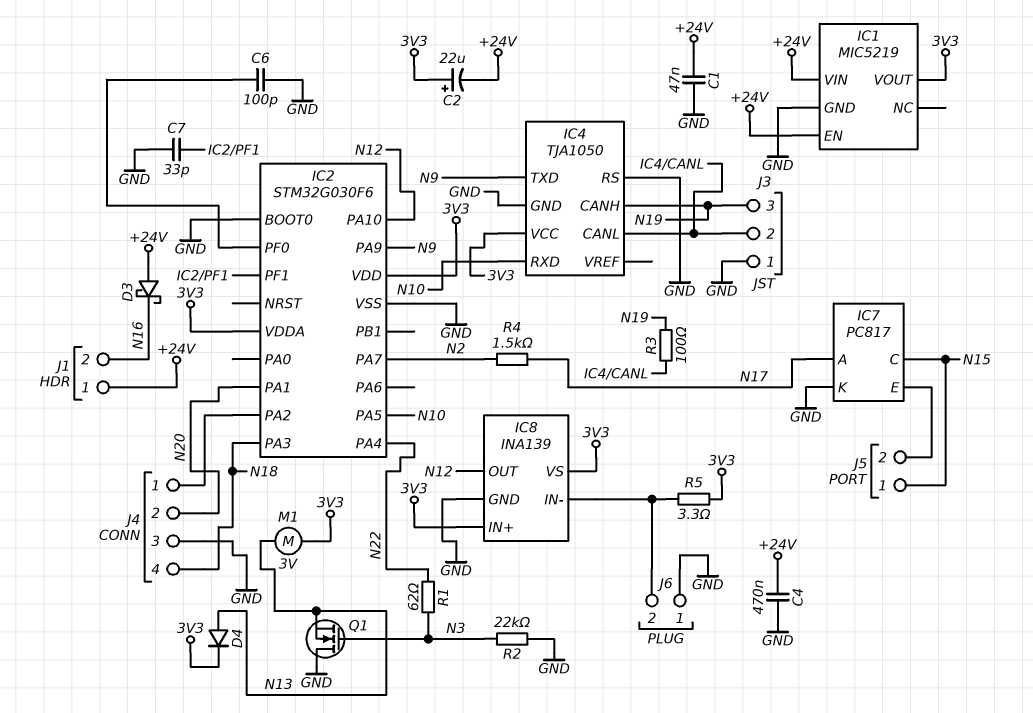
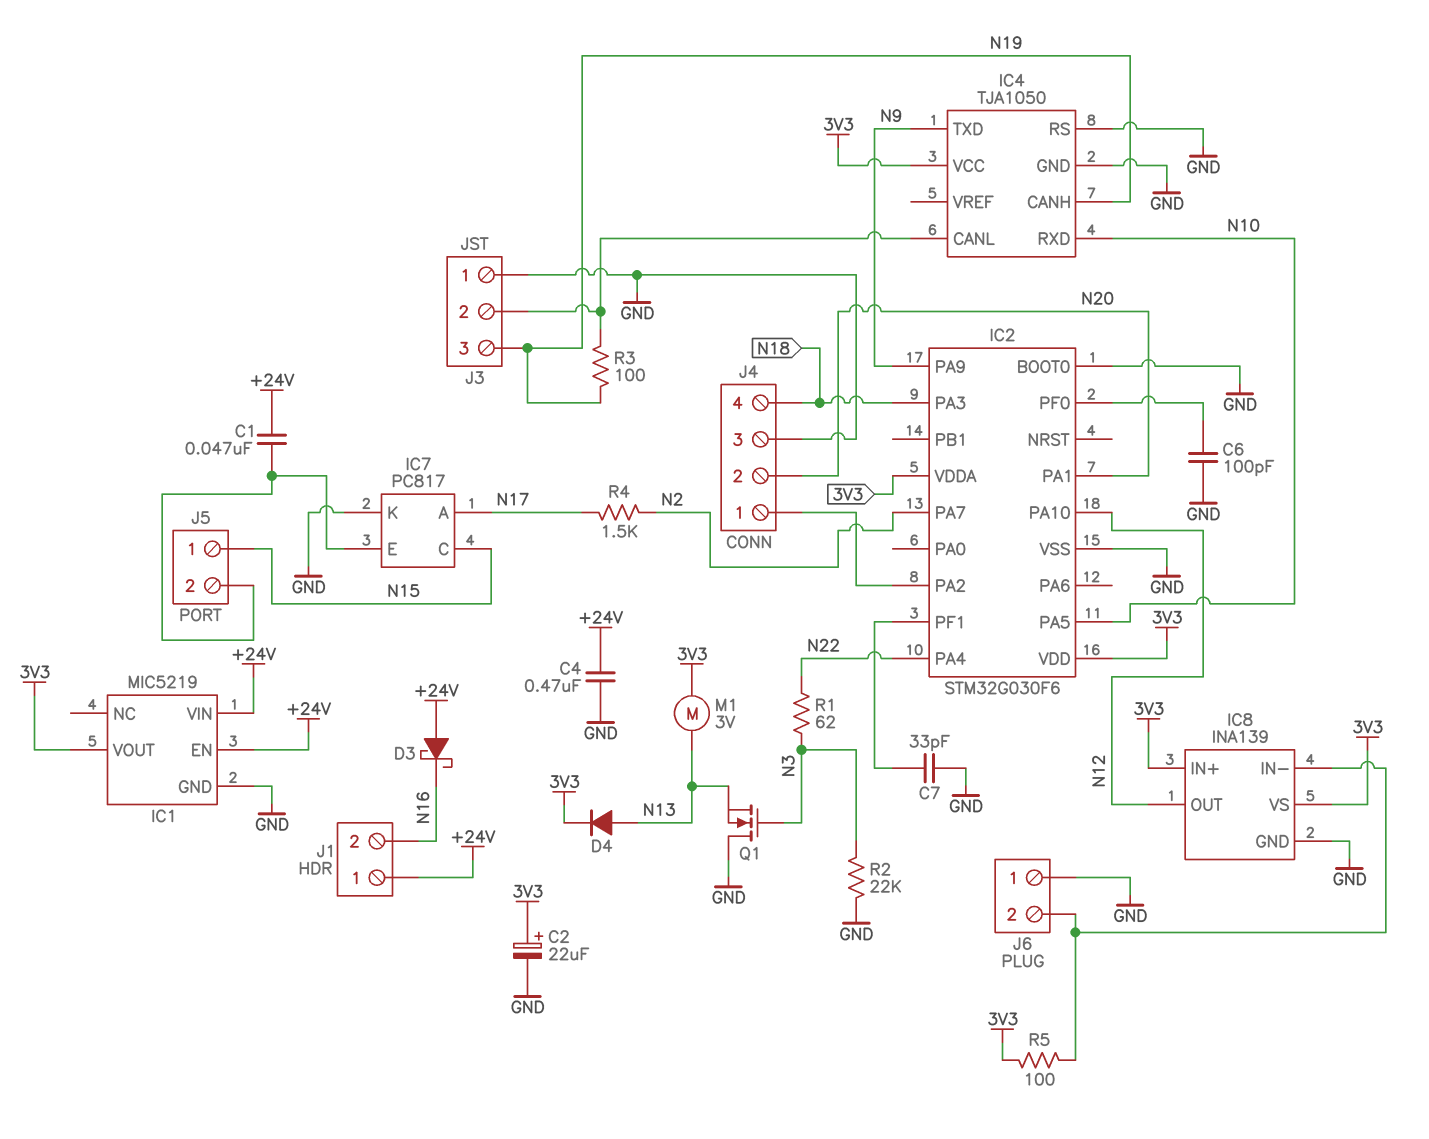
C1: 47nF (+24V, GND) -> 47nF (+24V, IC7/E)
C2: 22uF (plus 3V3, minus +24V) -> 22uF (plus 3V3, minus GND)
R5: 3.3 (3V3, IC8/IN-) -> 100 (3V3, IC8/IN-)

